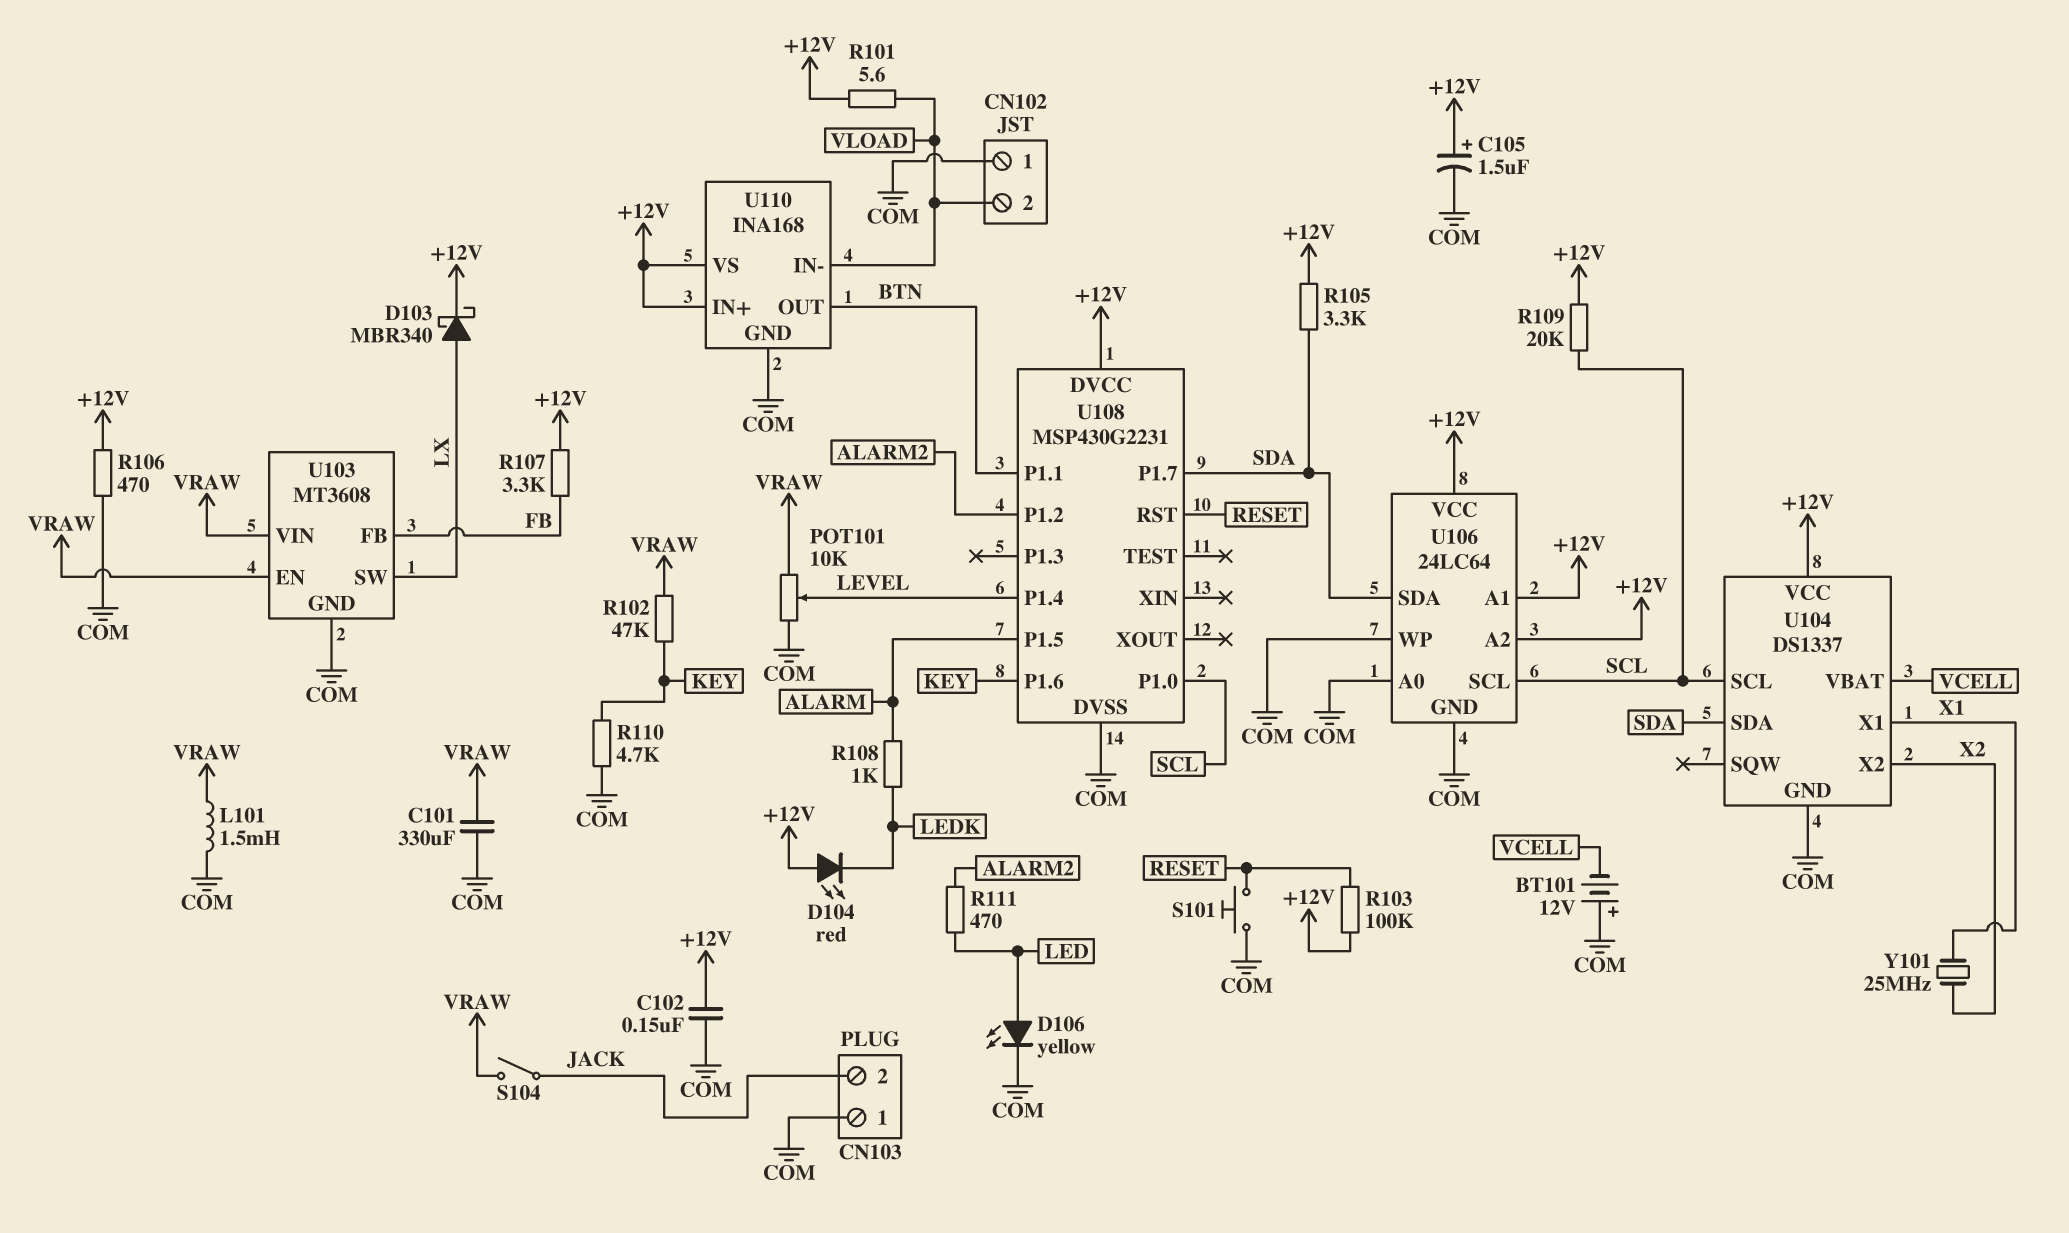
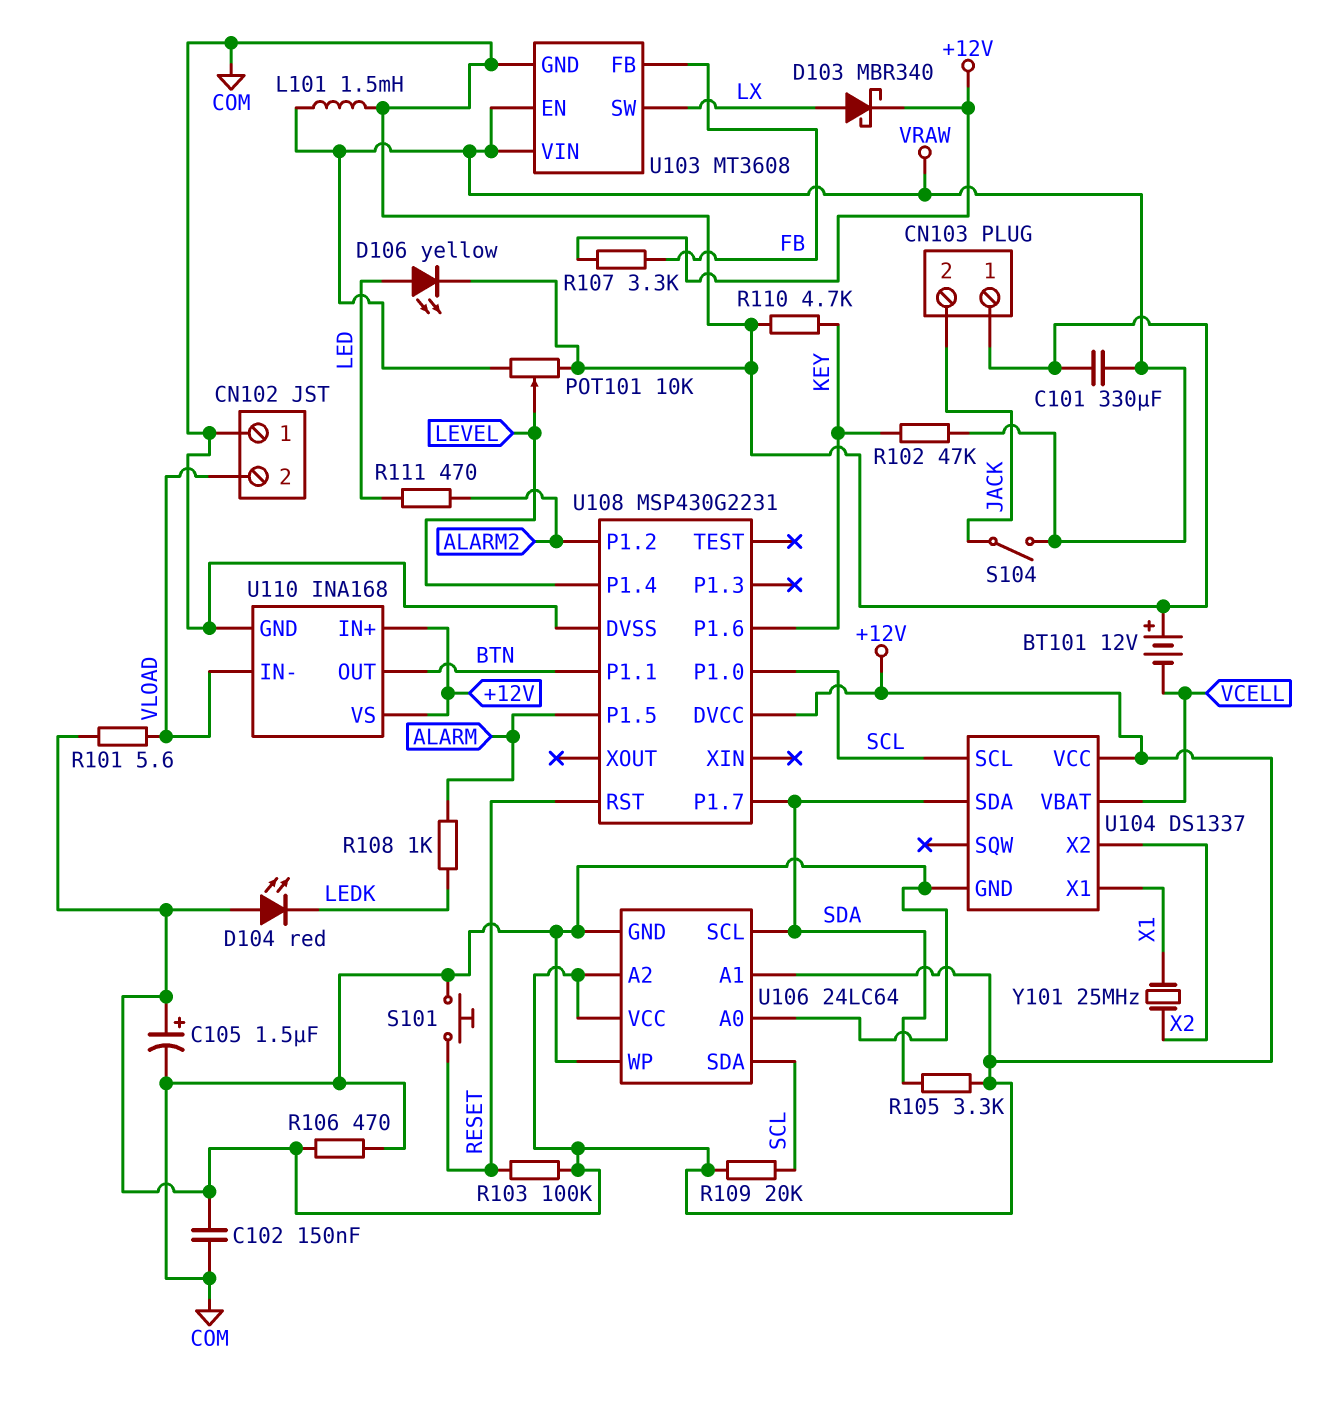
U106 pin SCL: SCL -> SDA
U106 pin SDA: SDA -> SCL

